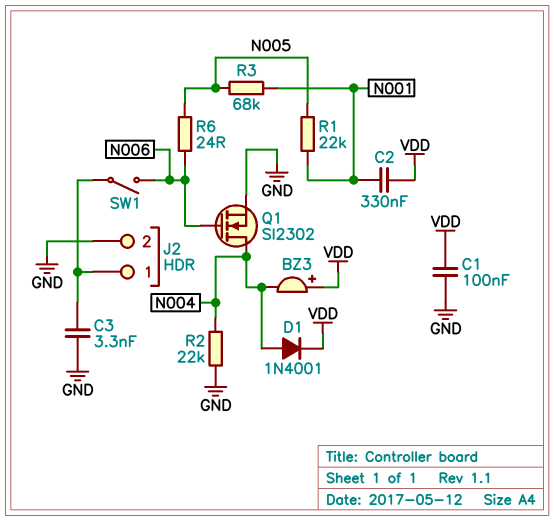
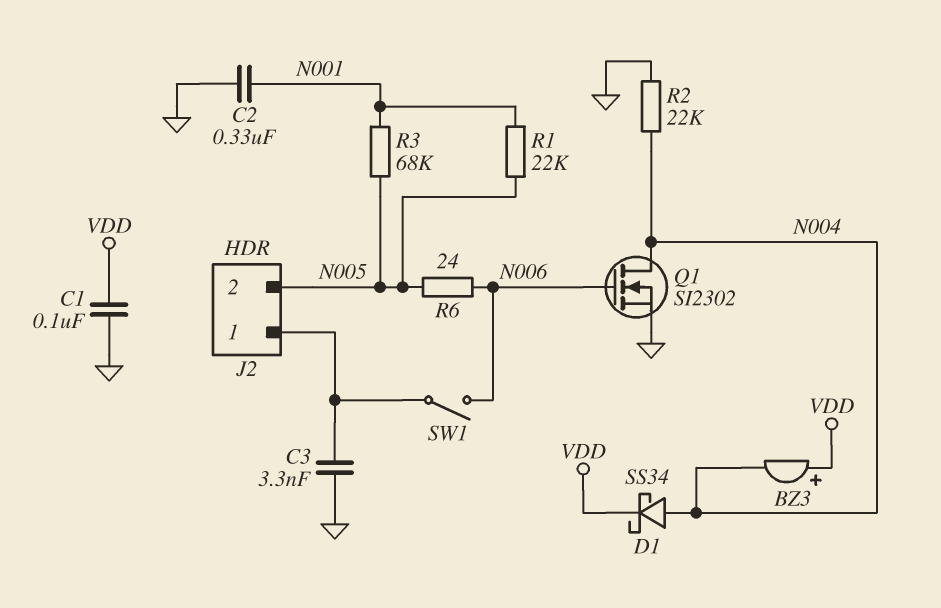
C2: 330nF (N001, VDD) -> 330nF (GND, N001)
D1: diode 1N4001 (A N004, K VDD) -> schottky SS34 (A N004, K VDD)
J2 pin 2: GND -> N005

